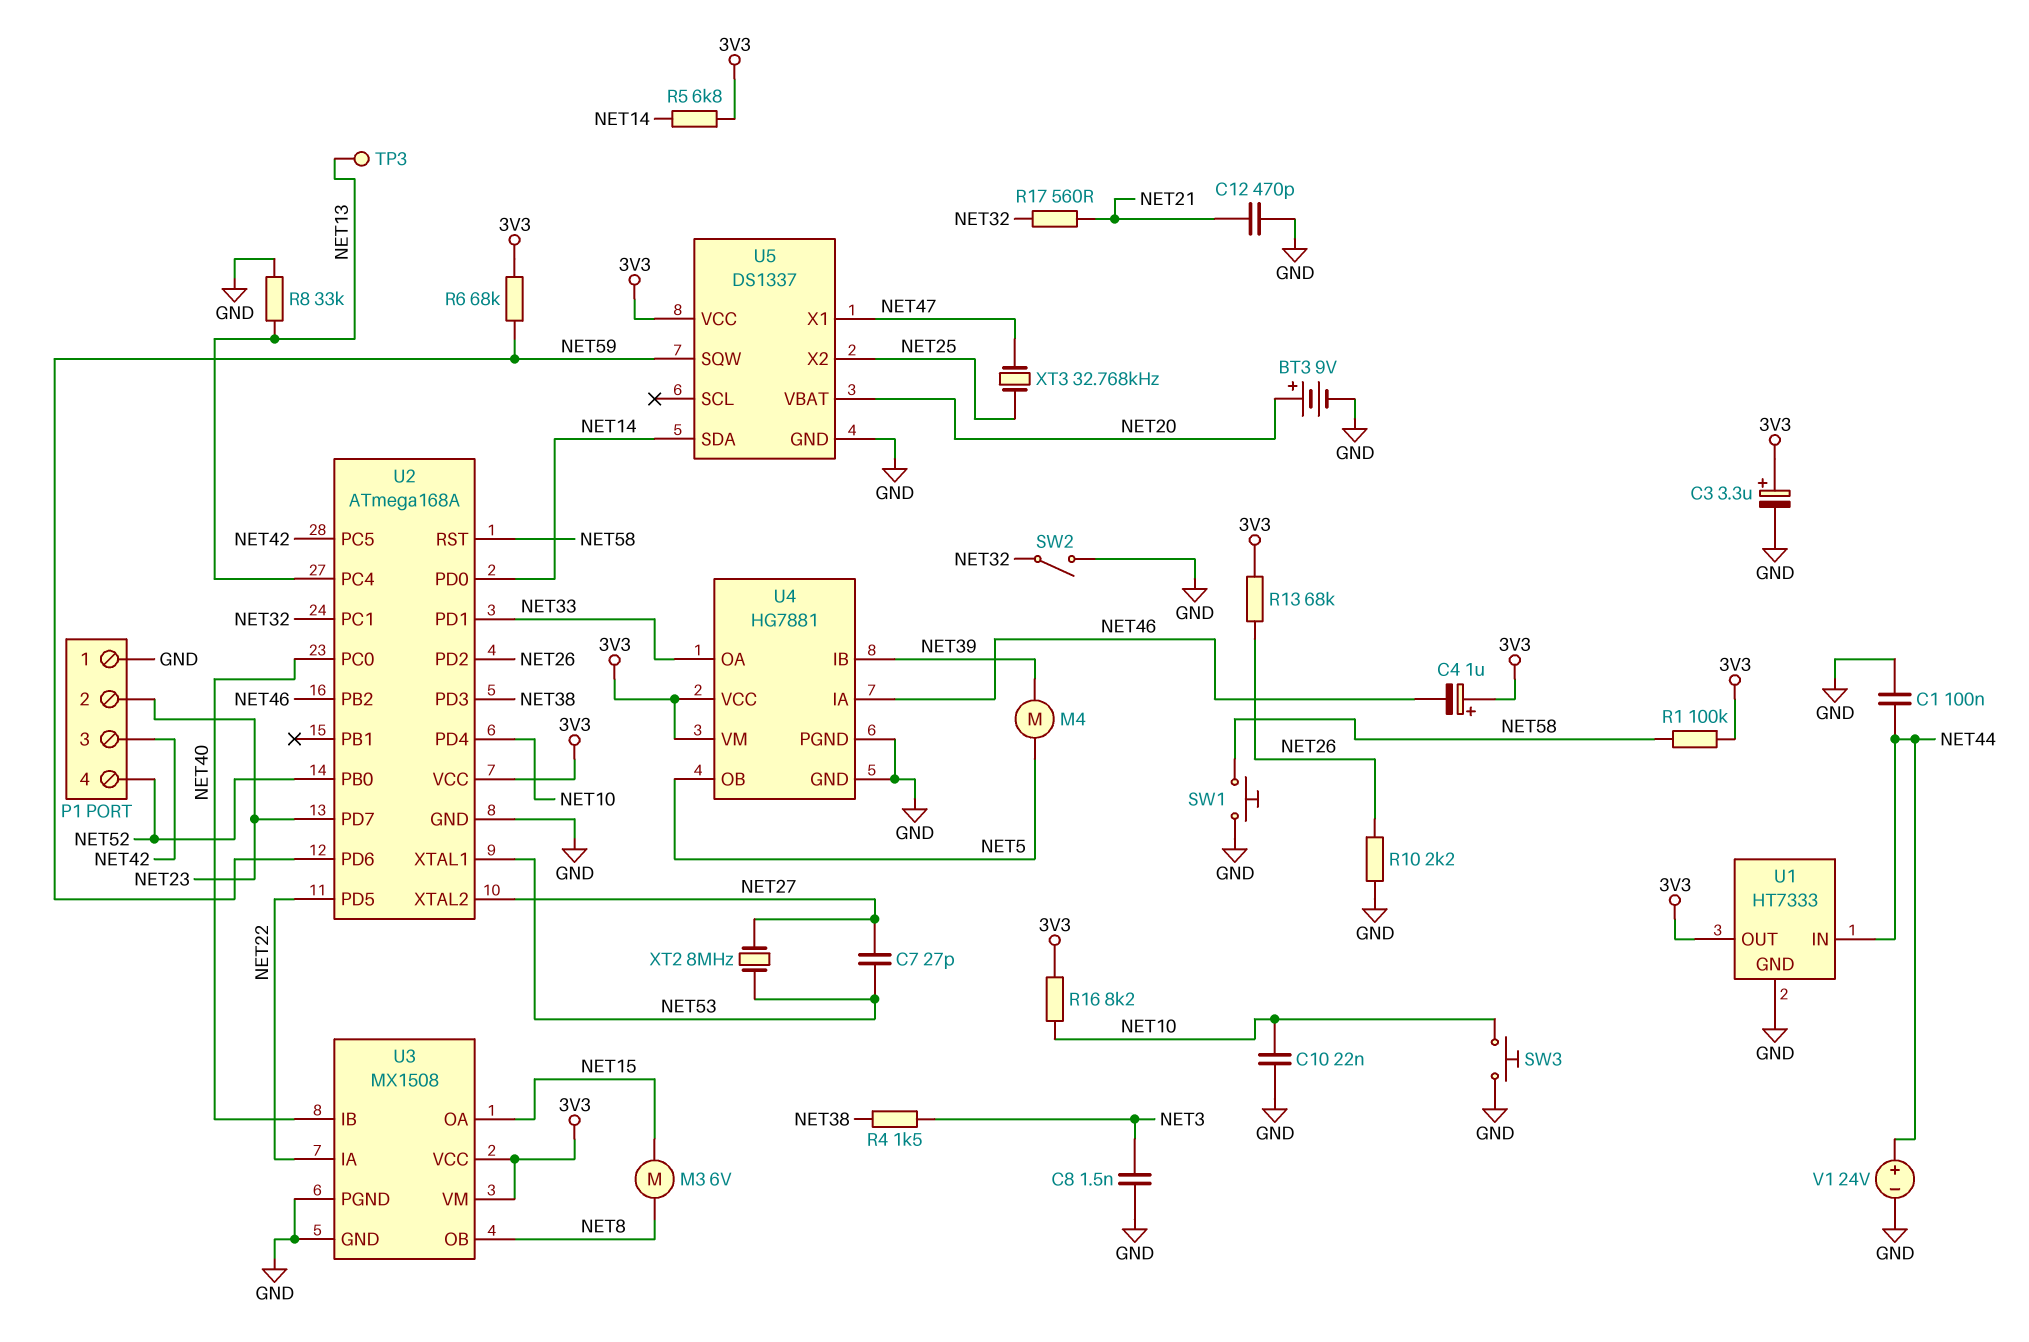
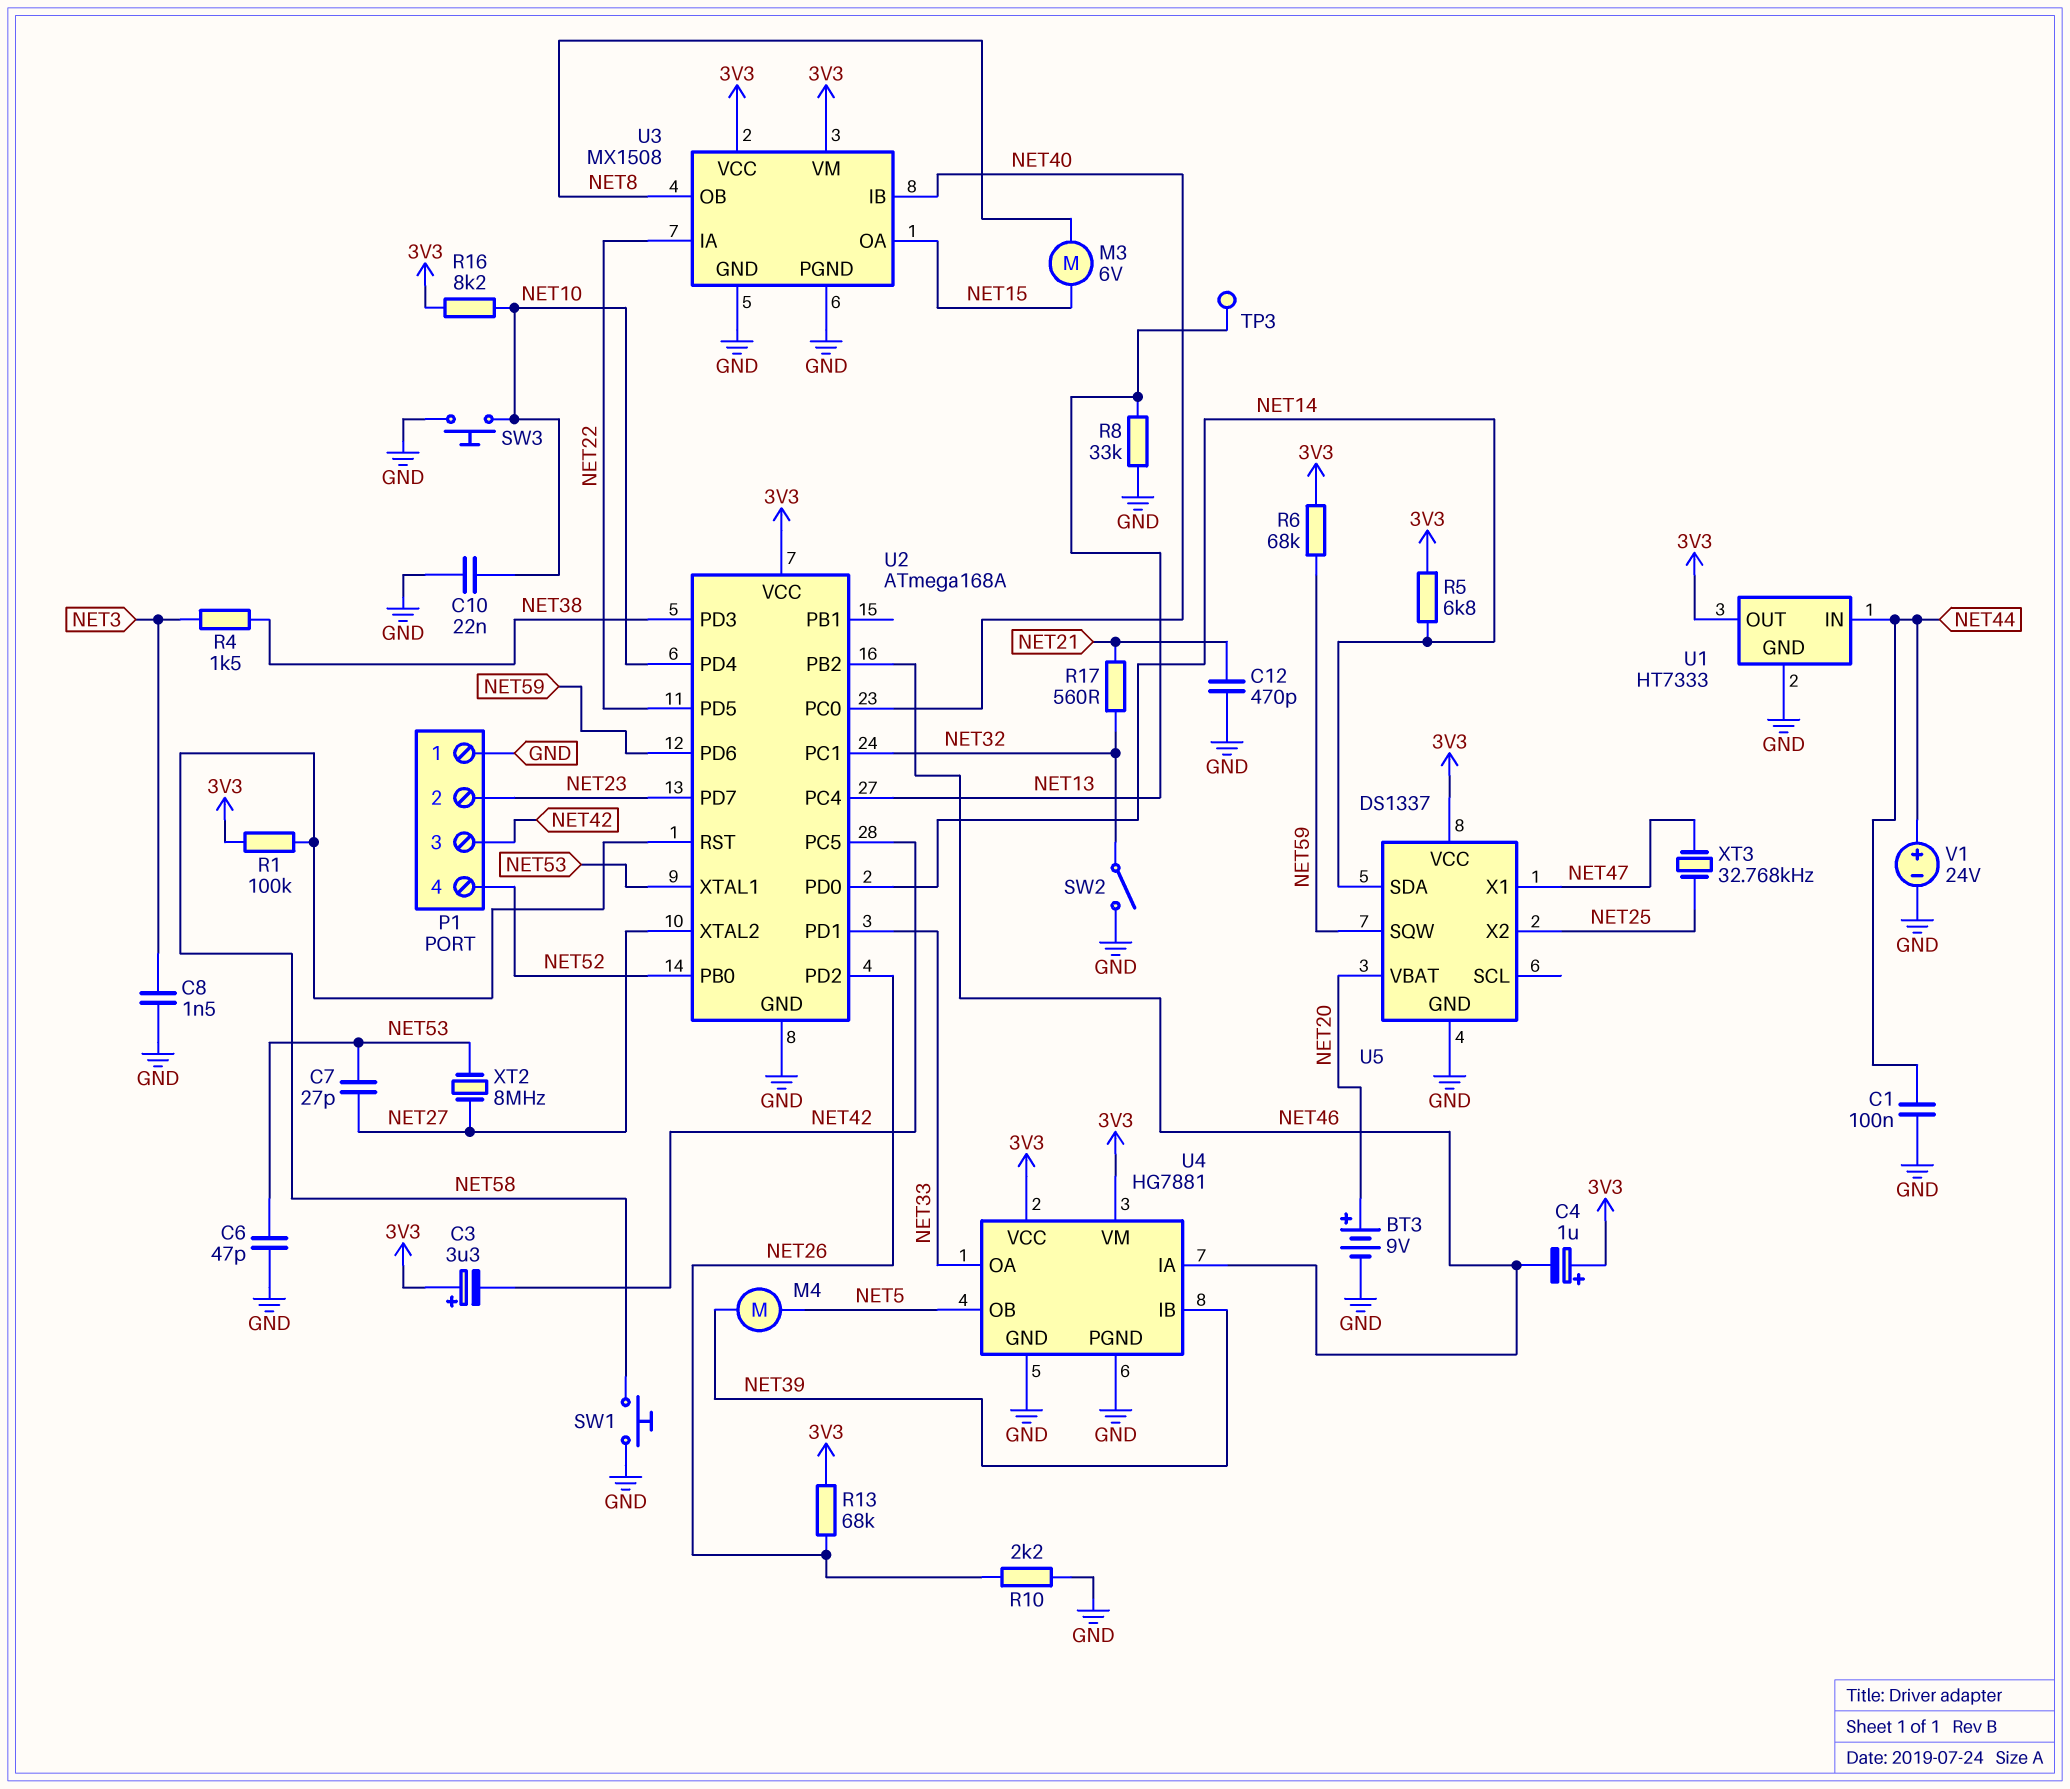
C3: 3.3uF (plus 3V3, minus GND) -> 3.3uF (plus 3V3, minus NET42)
C6: none -> 47pF (GND, NET53)

